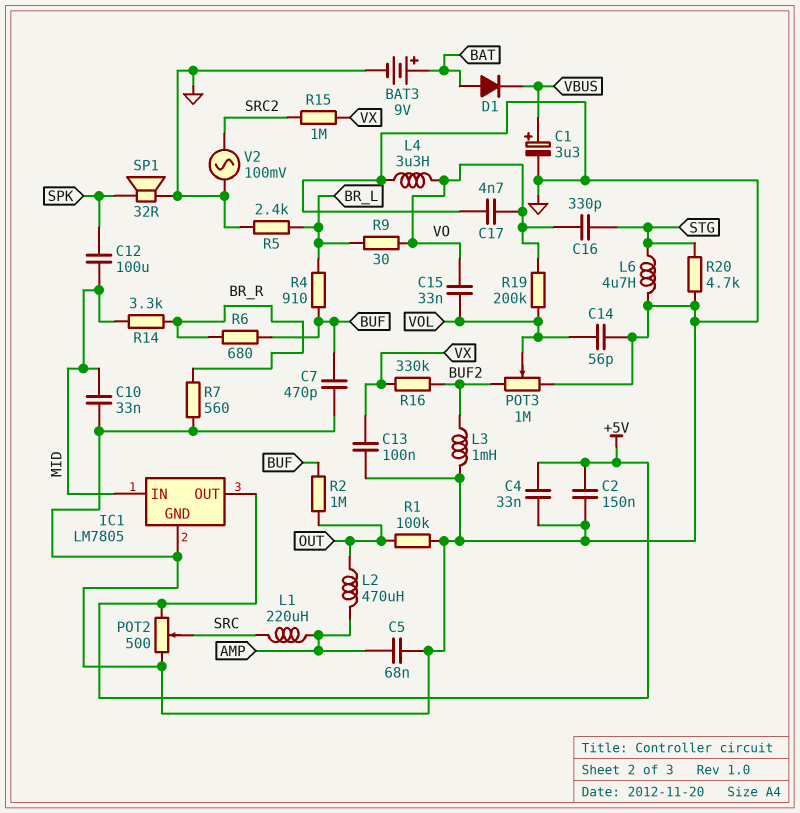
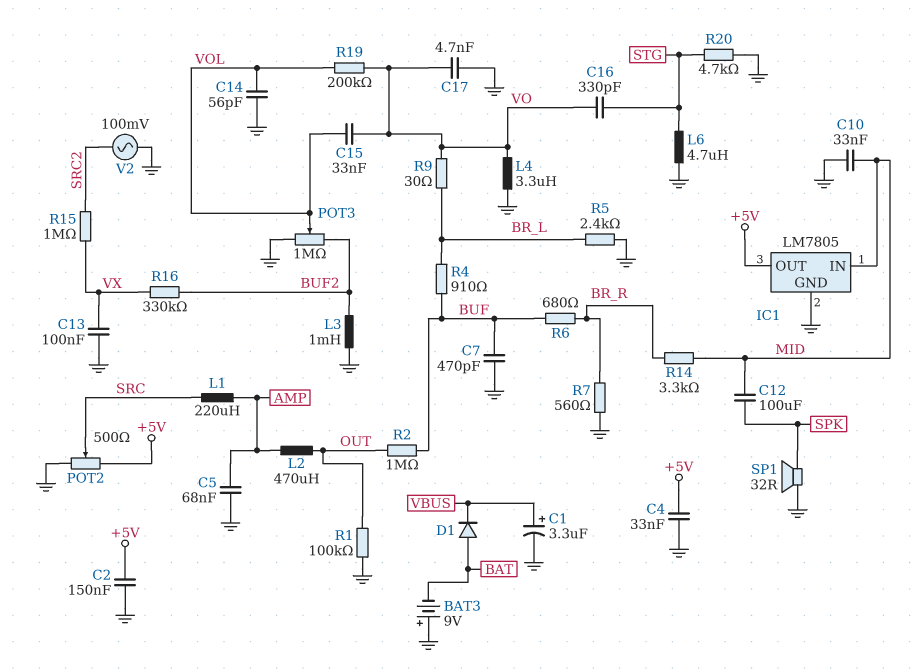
BAT3: 9V (plus BAT, minus GND) -> 9V (plus GND, minus BAT)

